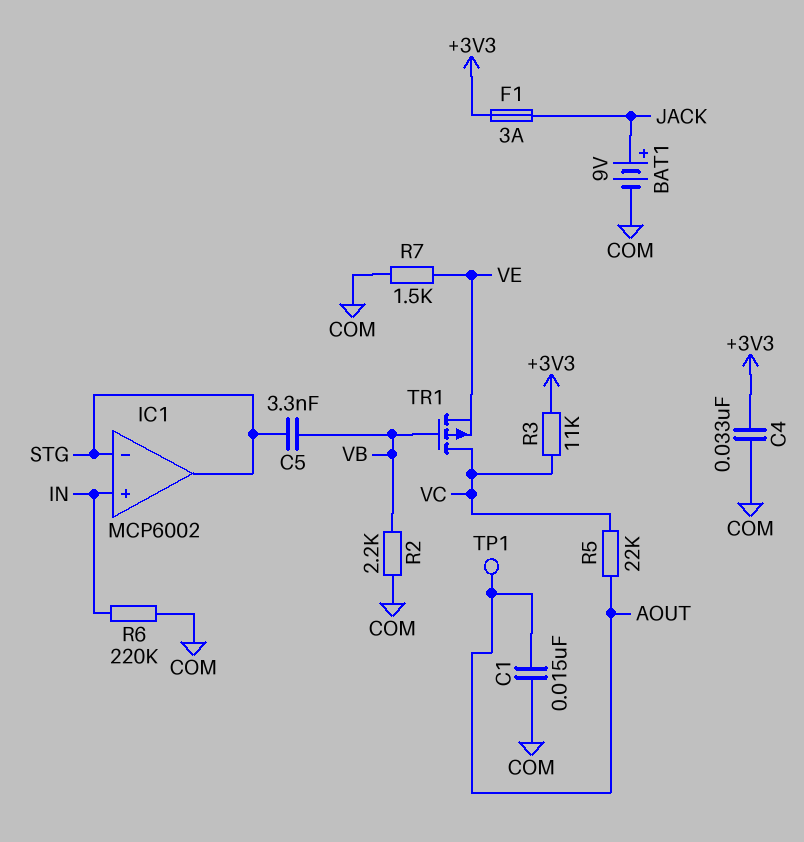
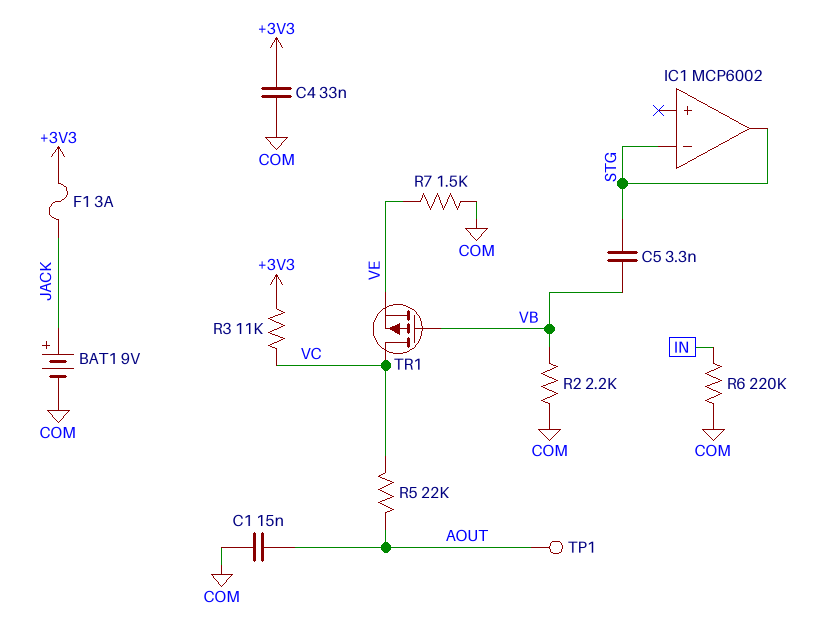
IC1 pin in+: IN -> none

